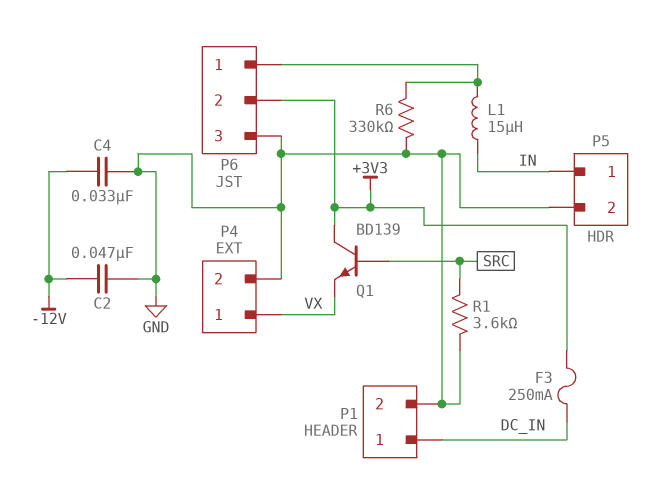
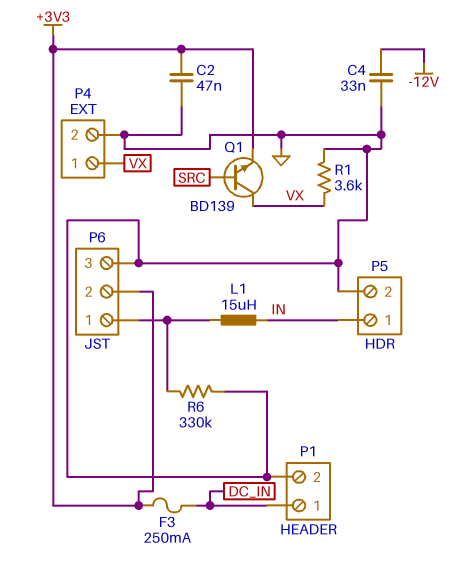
C2: 47nF (-12V, GND) -> 47nF (+3V3, GND)
Q1: NPN BD139 (B SRC, C +3V3, E VX) -> NPN BD139 (B SRC, C VX, E +3V3)
R1: 3.6k (GND, SRC) -> 3.6k (GND, VX)

